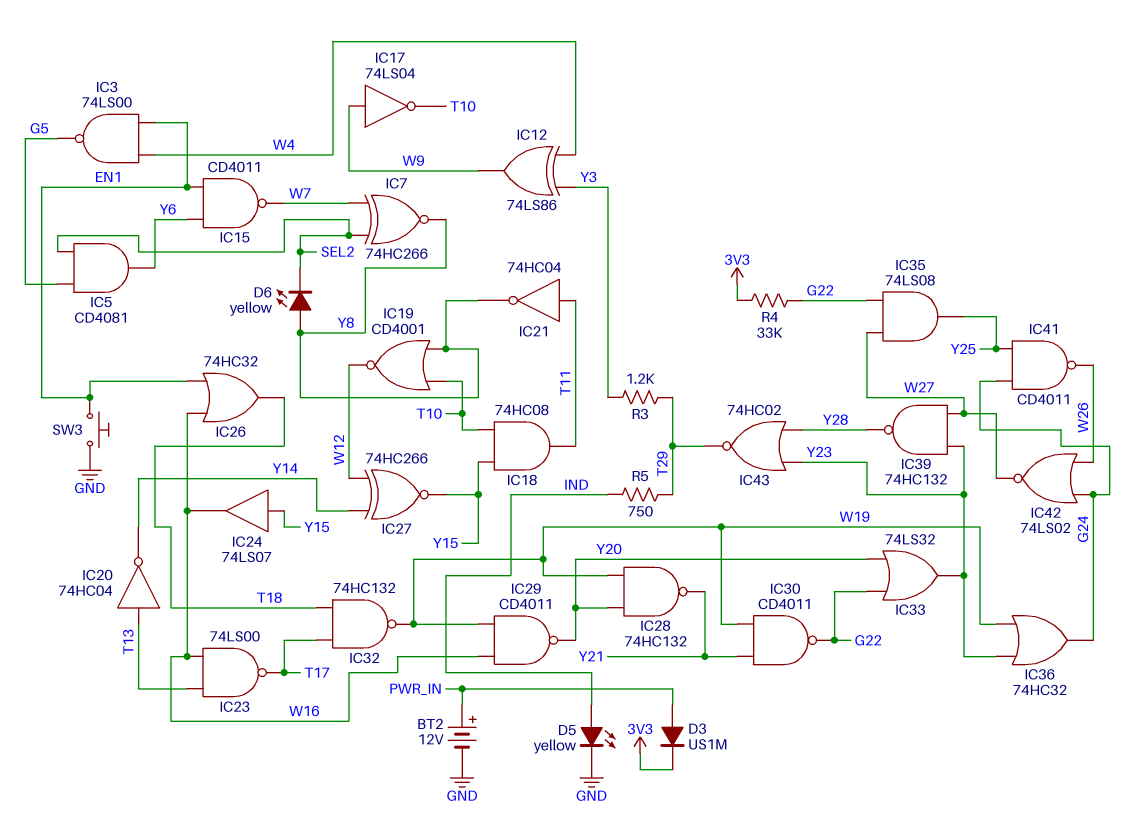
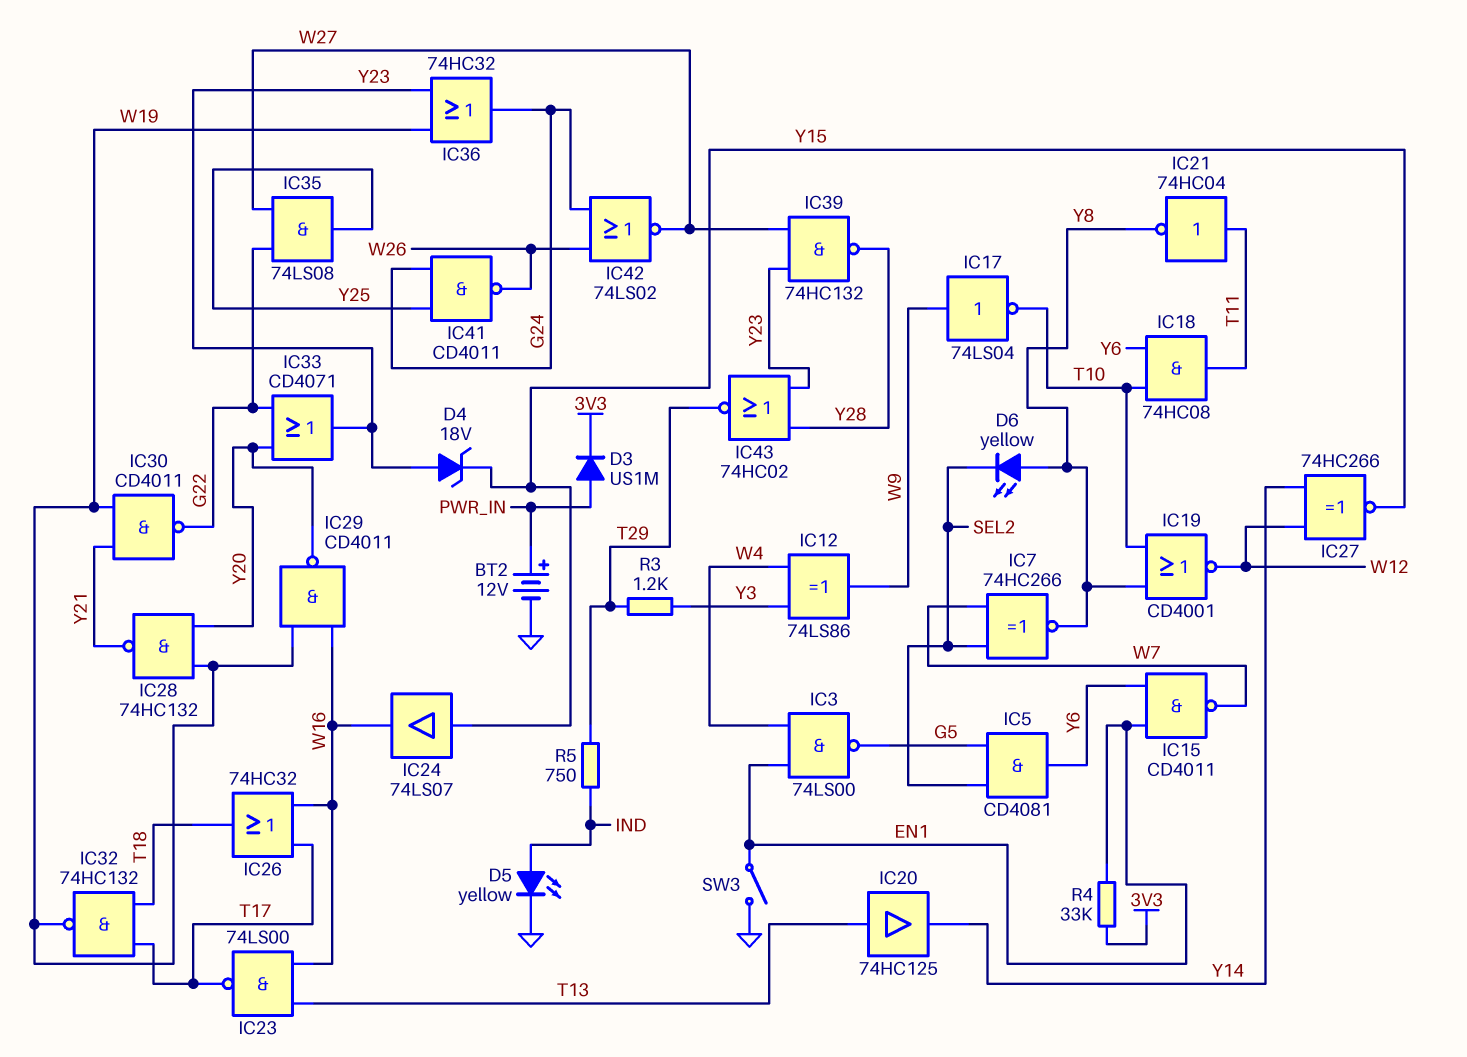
D4: none -> zener 18V (A Y23, K Y15)
IC18: AND 74HC08 (in T10, in Y15, out T11) -> AND 74HC08 (in T10, in Y6, out T11)
IC20: NOT 74HC04 (in T13, out Y14) -> buffer 74HC125 (in T13, out Y14)
IC26: OR 74HC32 (in EN1, in W16, out T18) -> OR 74HC32 (in T17, in W16, out T18)
IC33: OR 74LS32 (in G22, in Y20, out Y23) -> OR CD4071 (in G22, in Y20, out Y23)
R4: 33k (3V3, G22) -> 33k (3V3, EN1)
SW3: button (EN1, GND) -> switch (EN1, GND)

